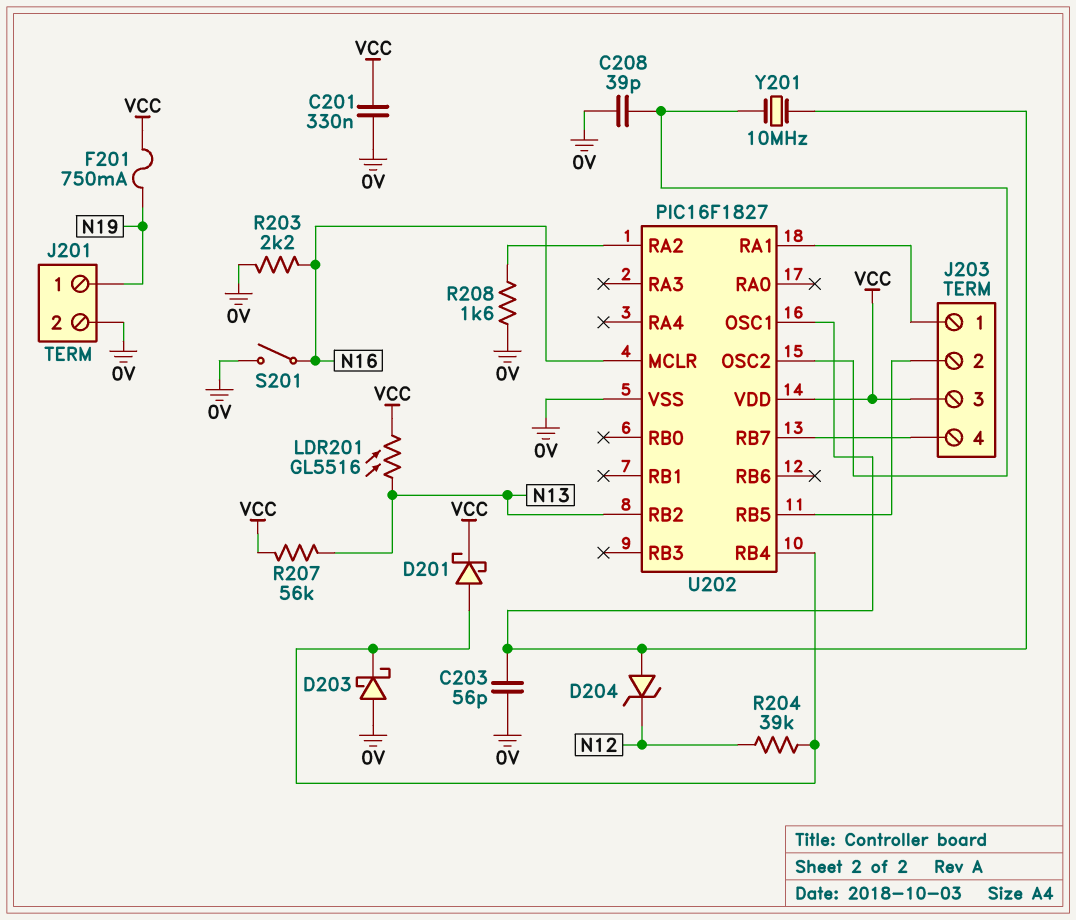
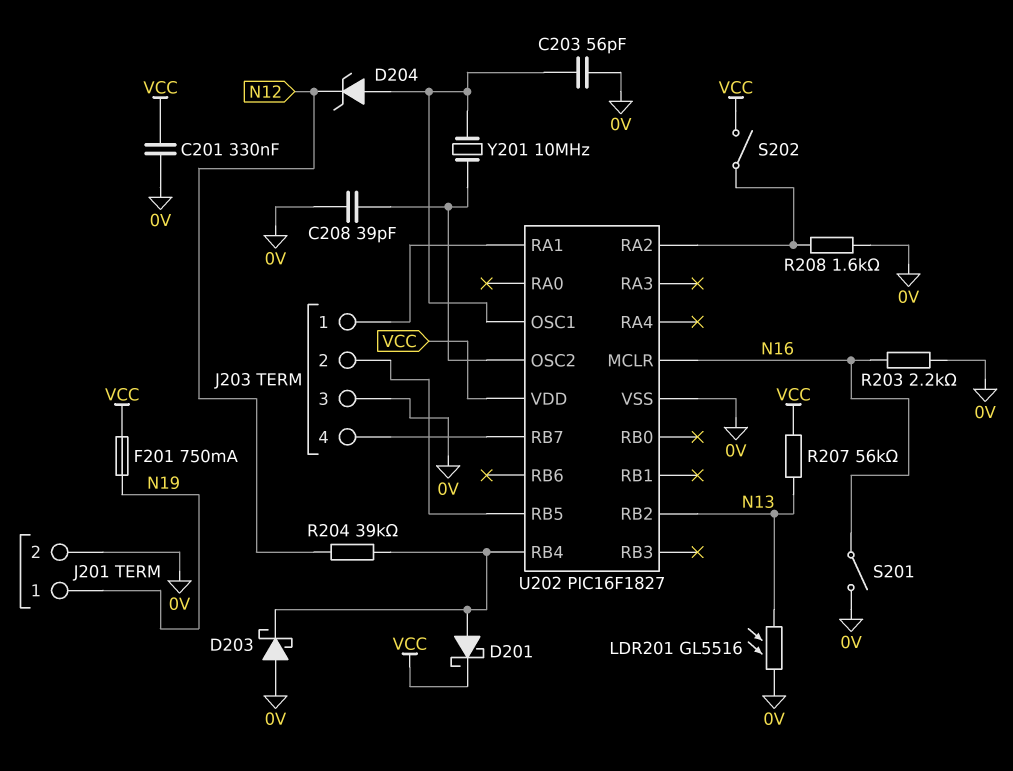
J203 pin 3: VCC -> 0V
LDR201: GL5516 (N13, VCC) -> GL5516 (0V, N13)
S202: none -> switch (U202/RA2, VCC)

